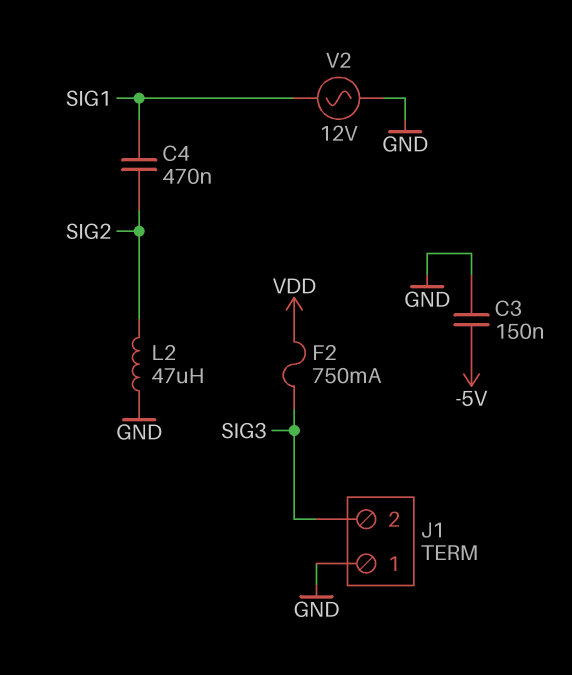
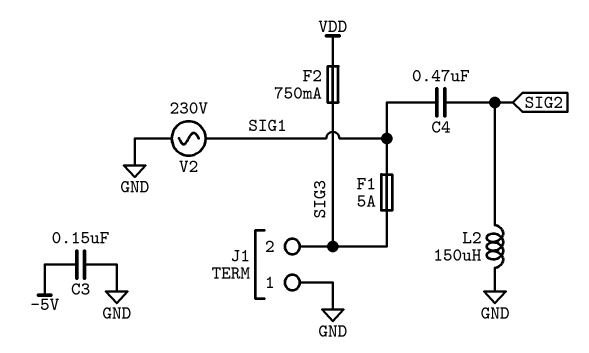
F1: none -> 5A (SIG1, SIG3)
L2: 47uH (GND, SIG2) -> 150uH (GND, SIG2)
V2: AC 12V (GND, SIG1) -> AC 230V (GND, SIG1)

